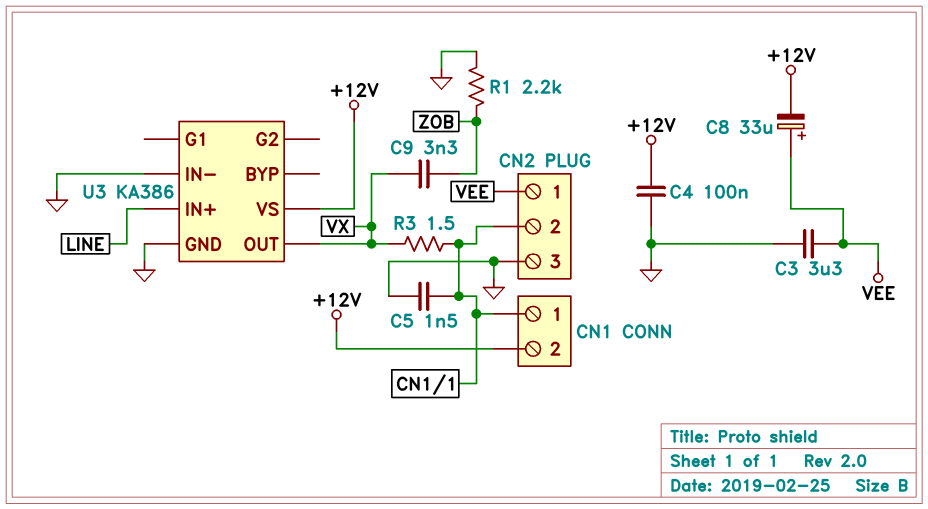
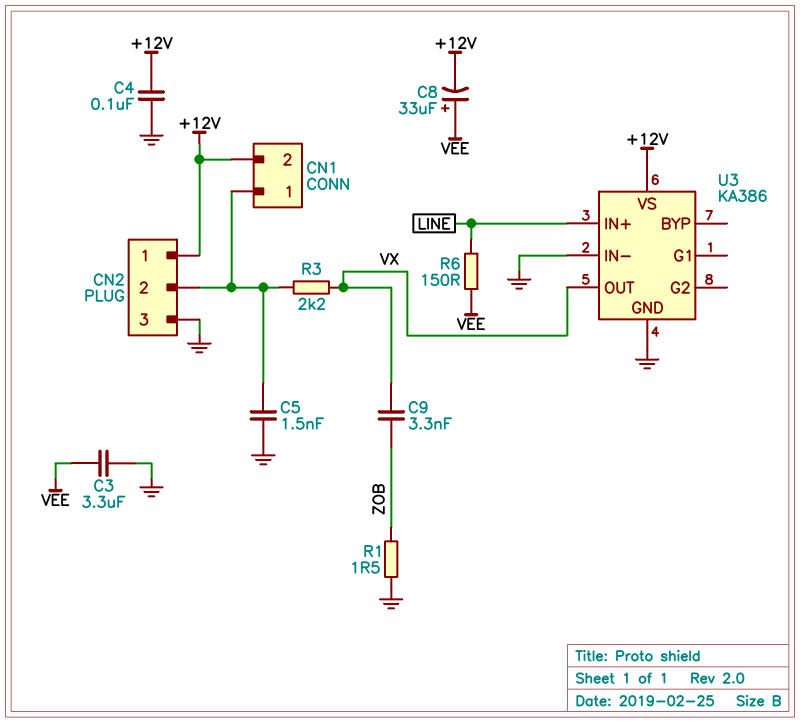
CN2 pin 1: VEE -> +12V
R1: 2.2k (GND, ZOB) -> 1.5 (GND, ZOB)
R3: 1.5 (CN1/1, VX) -> 2.2k (CN1/1, VX)
R6: none -> 150 (LINE, VEE)

